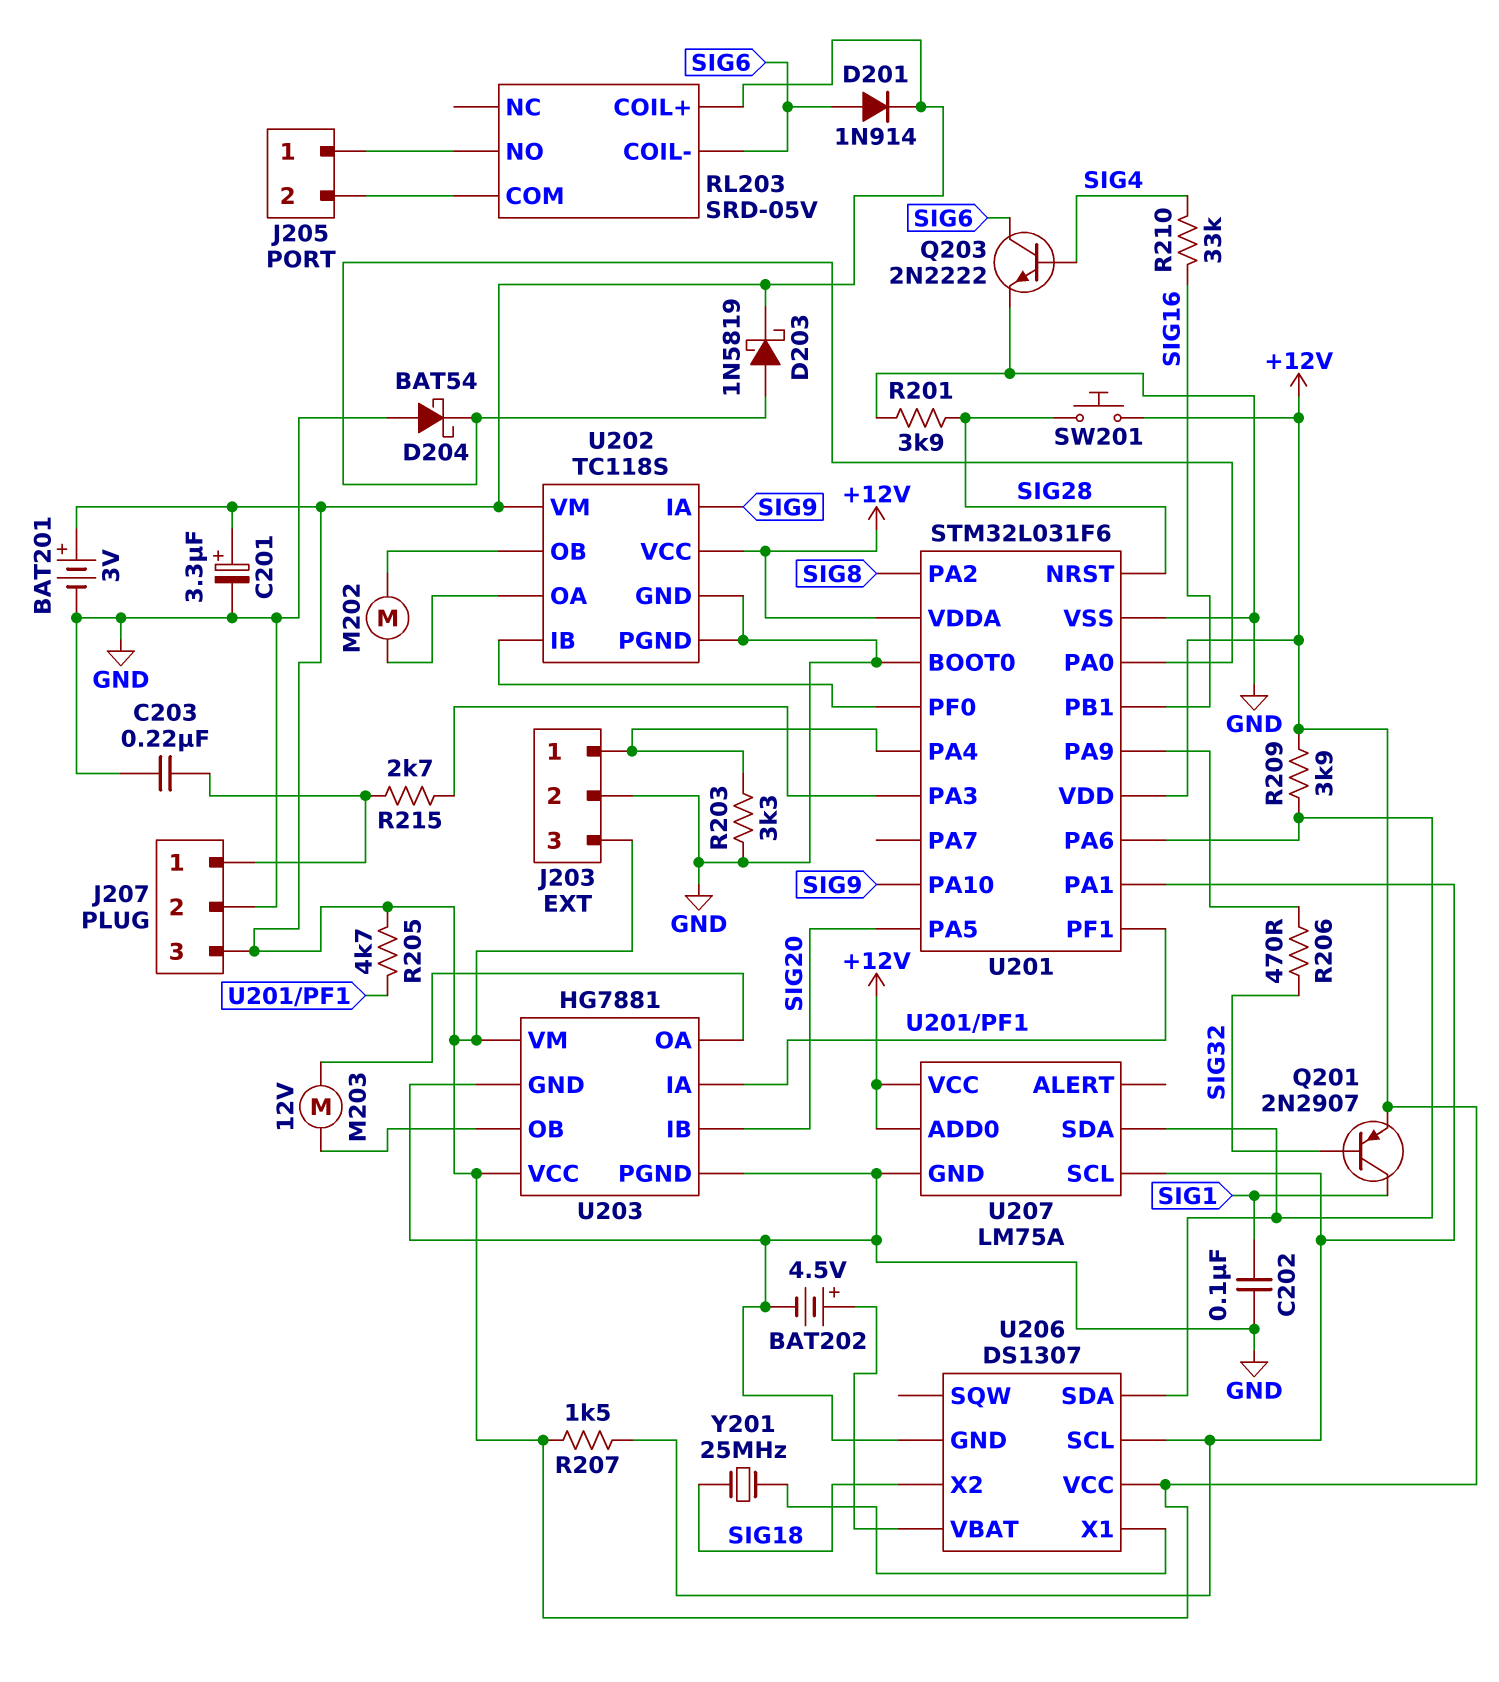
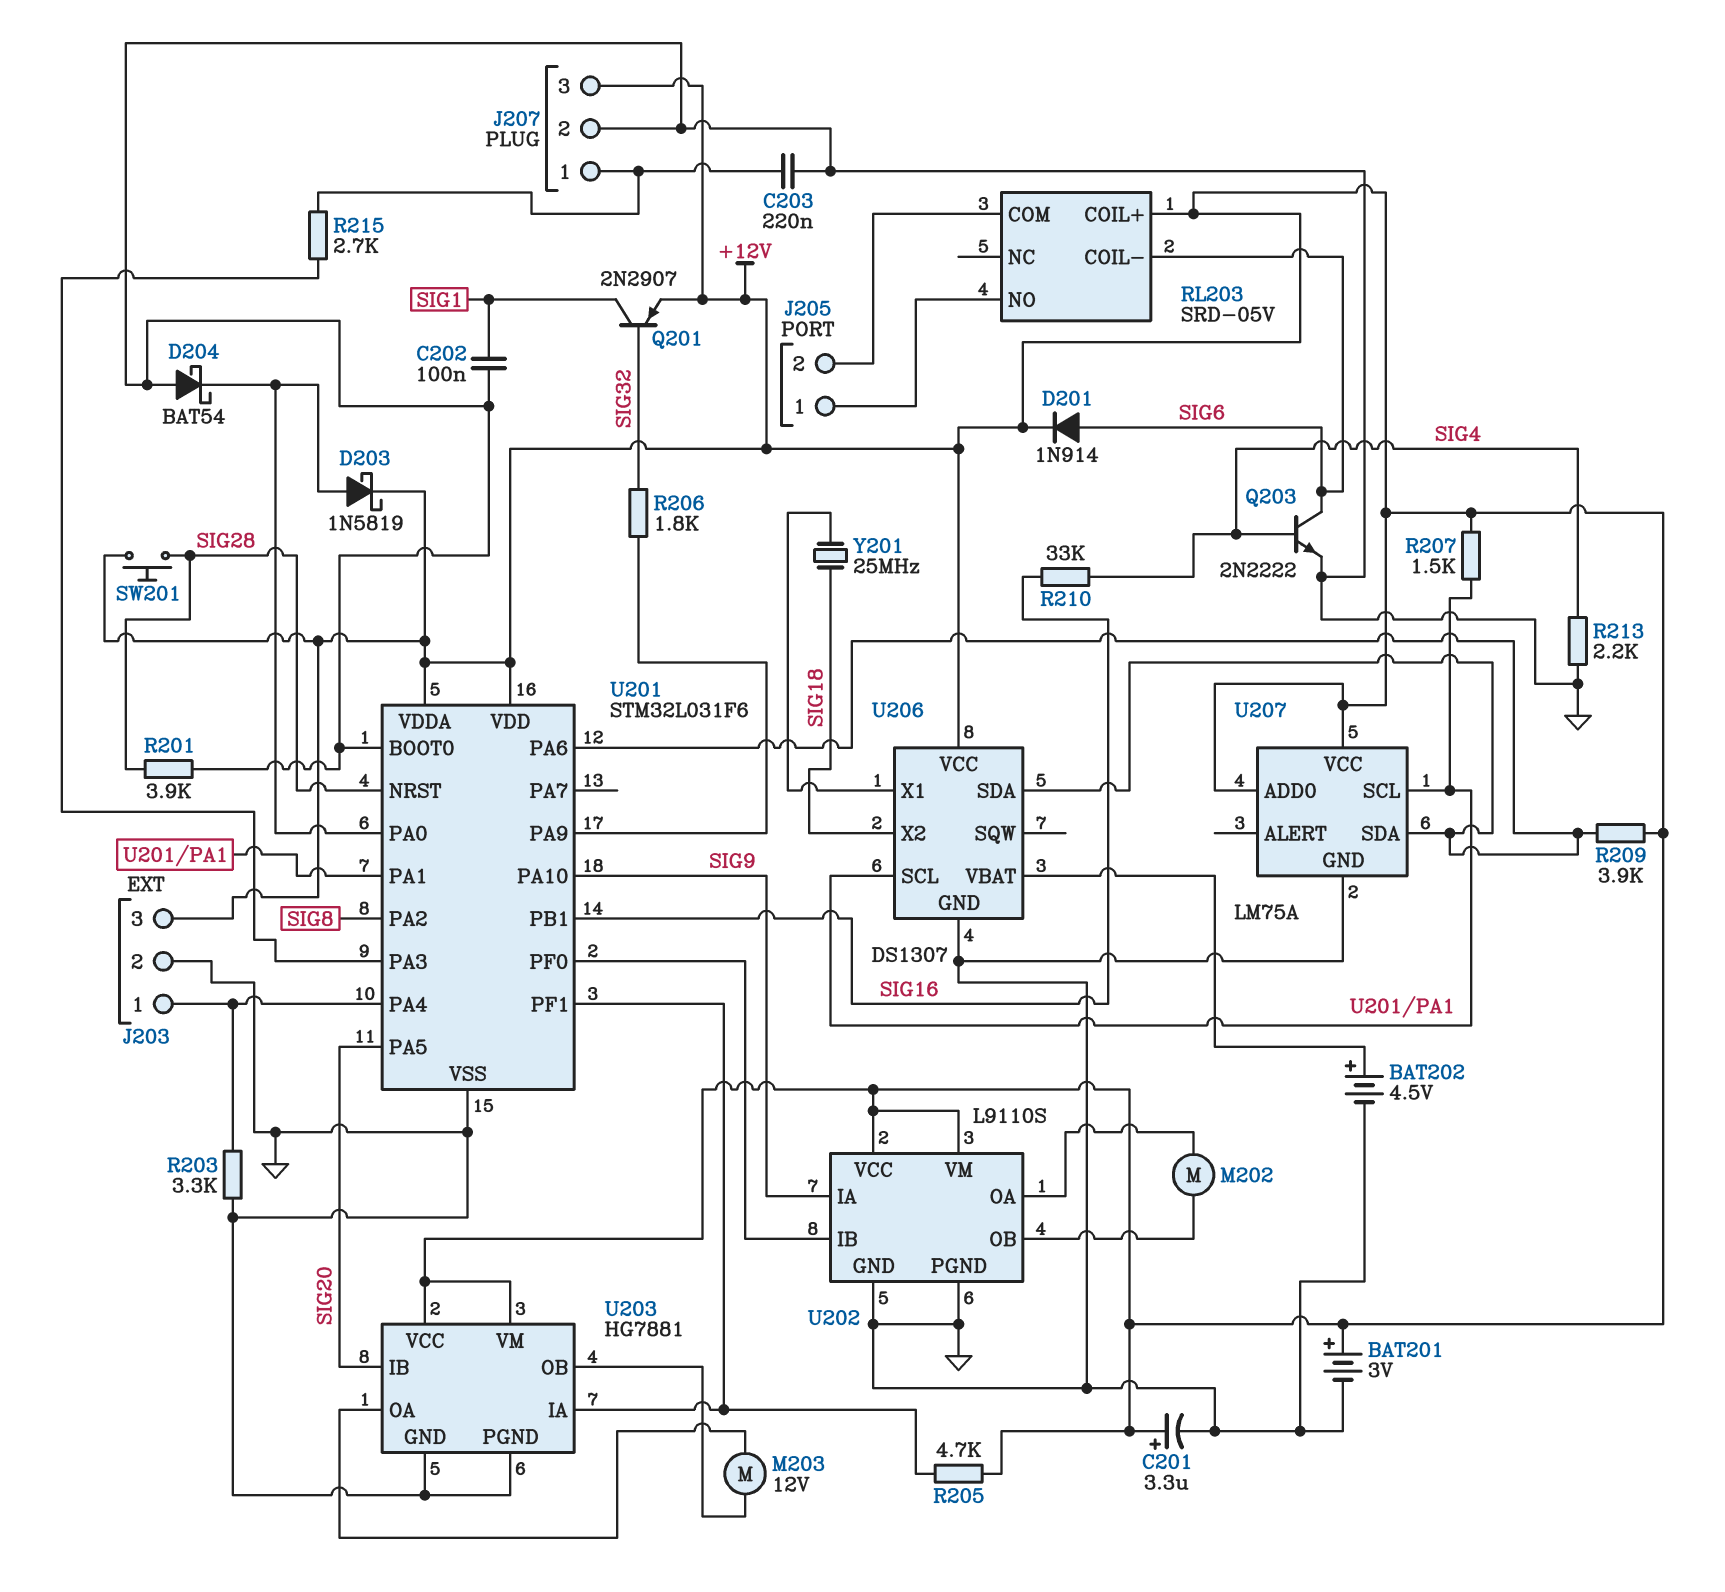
R206: 470 (SIG32, U201/PA9) -> 1.8k (SIG32, U201/PA9)
R213: none -> 2.2k (GND, SIG4)
U202: TC118S -> L9110S

